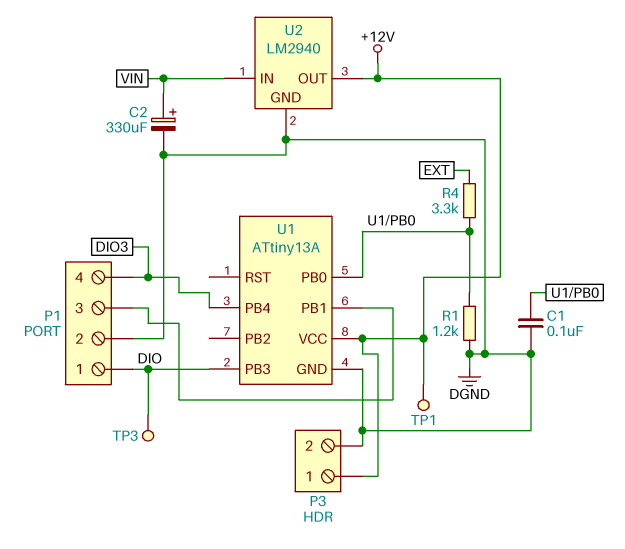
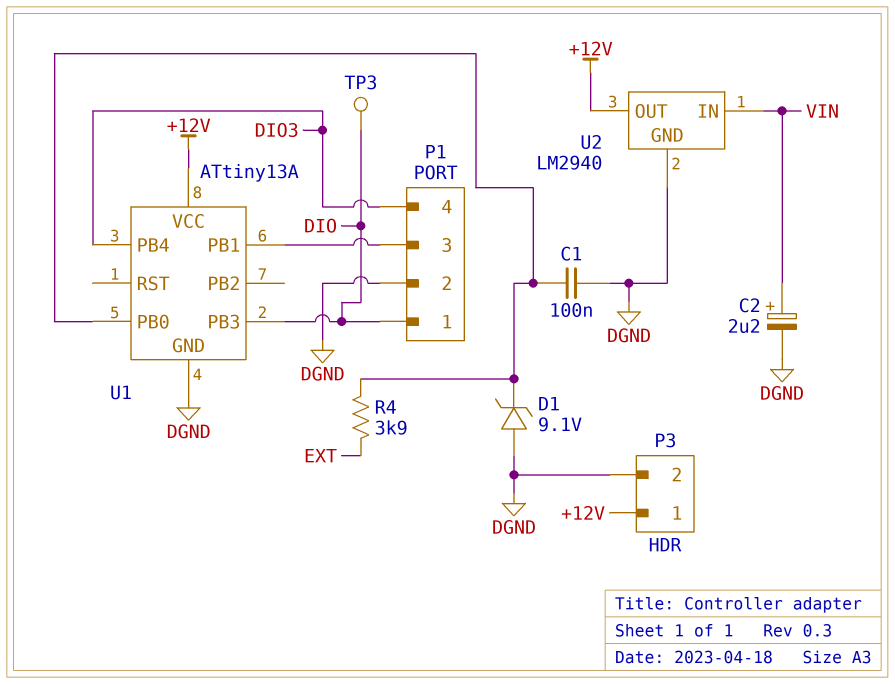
C2: 330uF (plus VIN, minus DGND) -> 2.2uF (plus VIN, minus DGND)
D1: none -> zener 9.1V (A DGND, K U1/PB0)
R1: 1.2k (DGND, U1/PB0) -> none
R4: 3.3k (EXT, U1/PB0) -> 3.9k (EXT, U1/PB0)
TP1: test point (+12V) -> none

